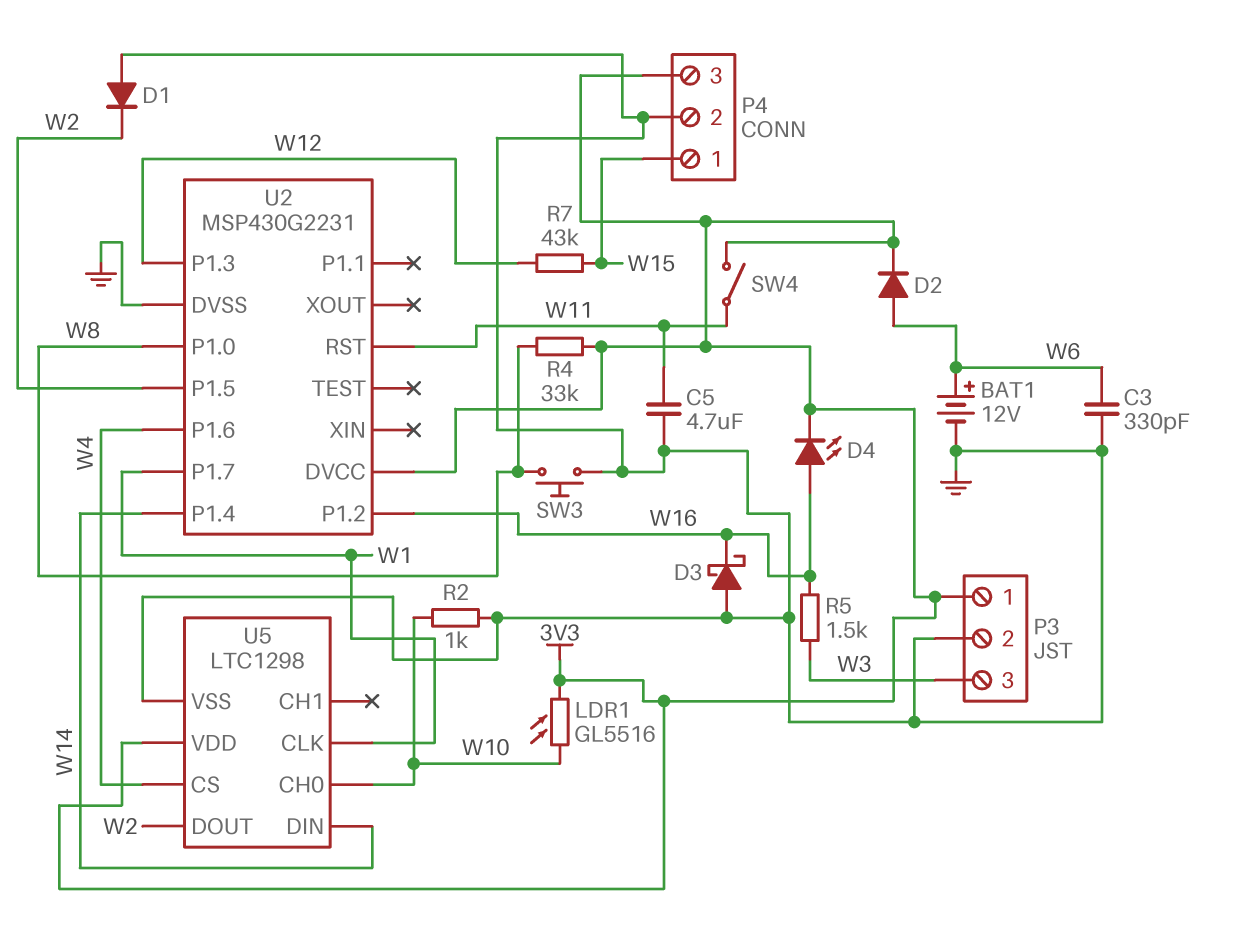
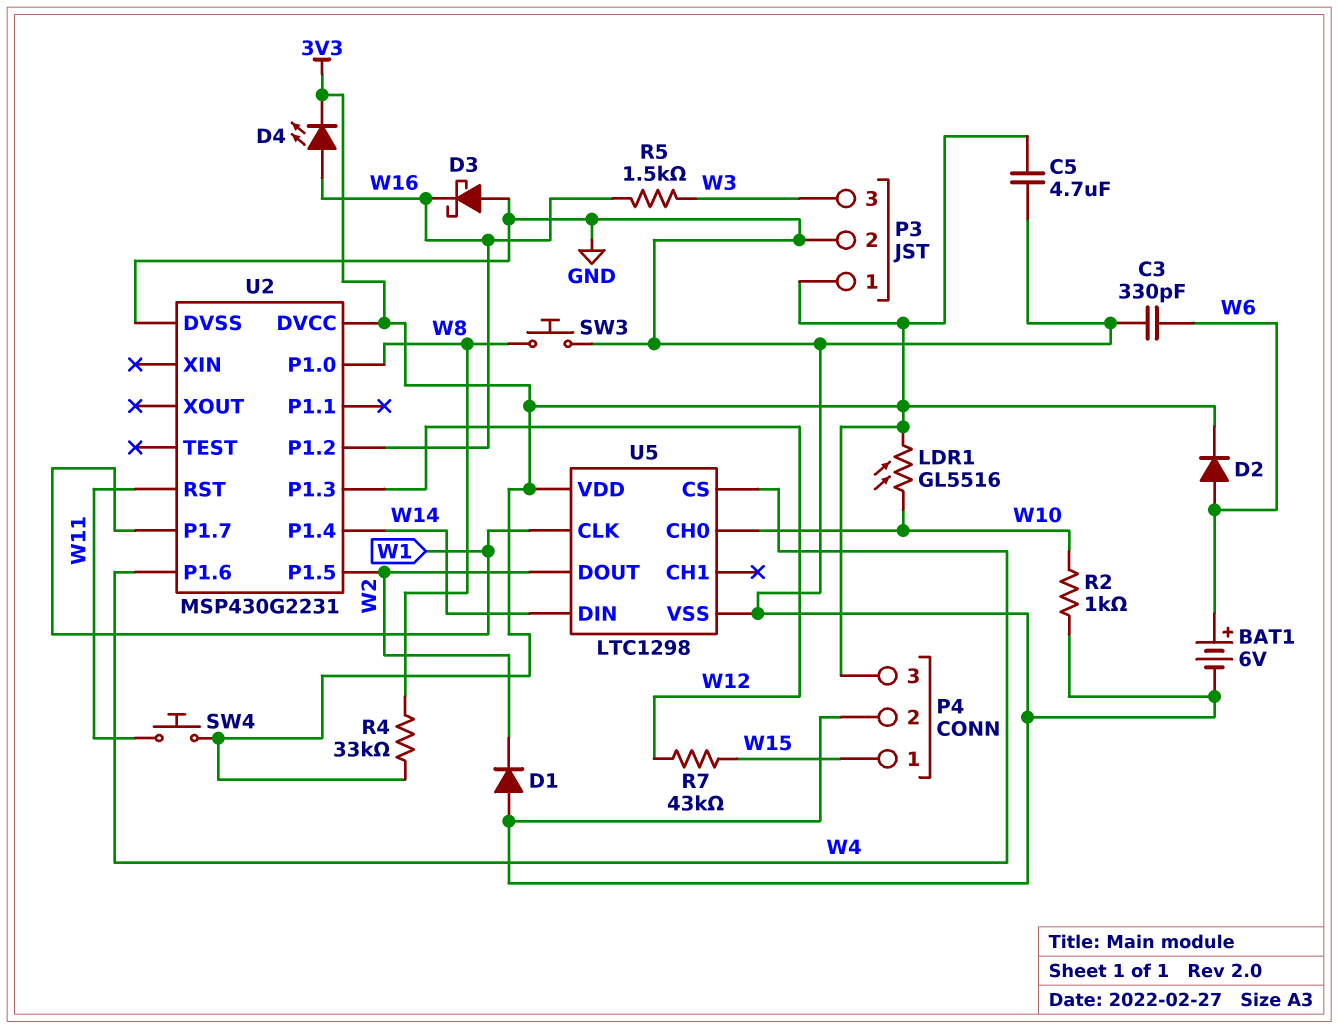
BAT1: 12V (plus W6, minus GND) -> 6V (plus W6, minus GND)
C5: 4.7uF (GND, W11) -> 4.7uF (3V3, GND)
SW4: switch (3V3, W11) -> button (3V3, W11)

